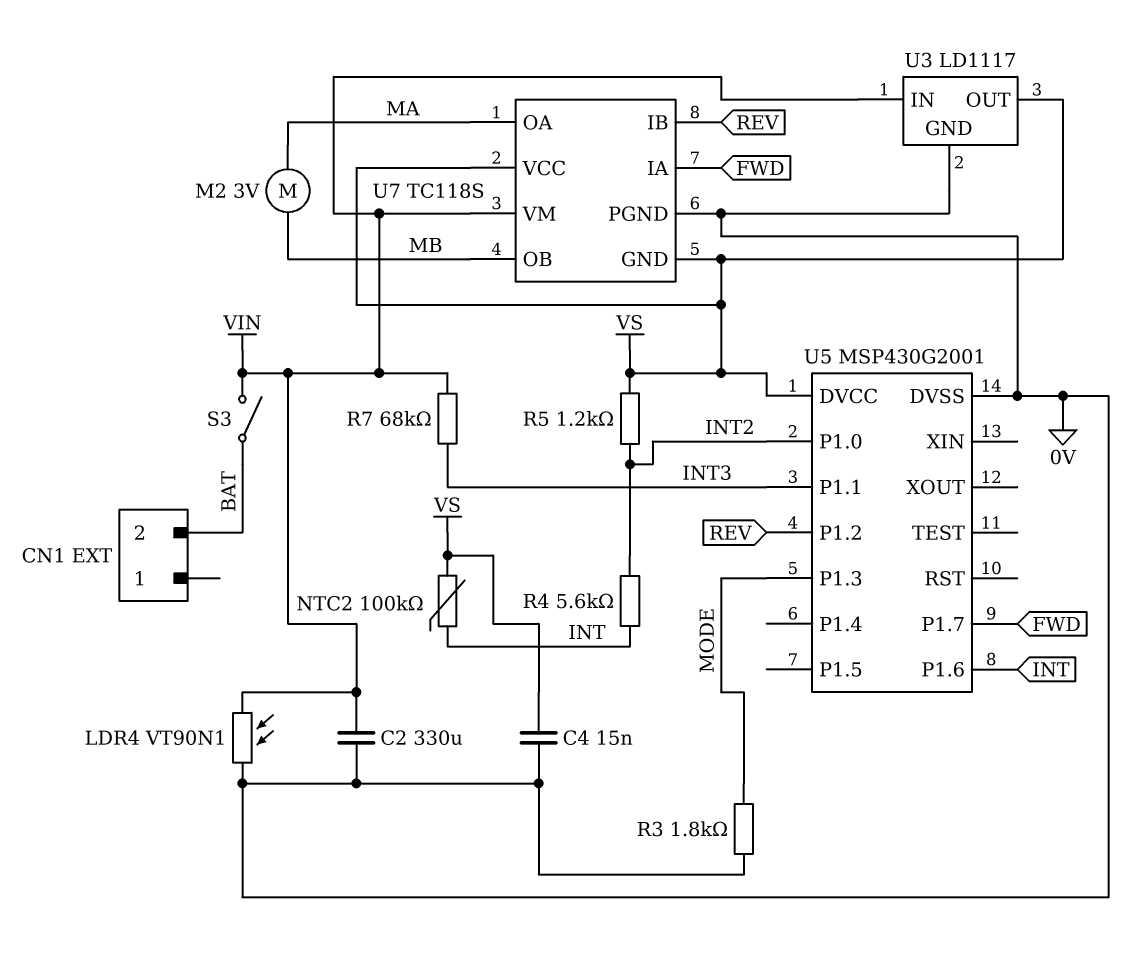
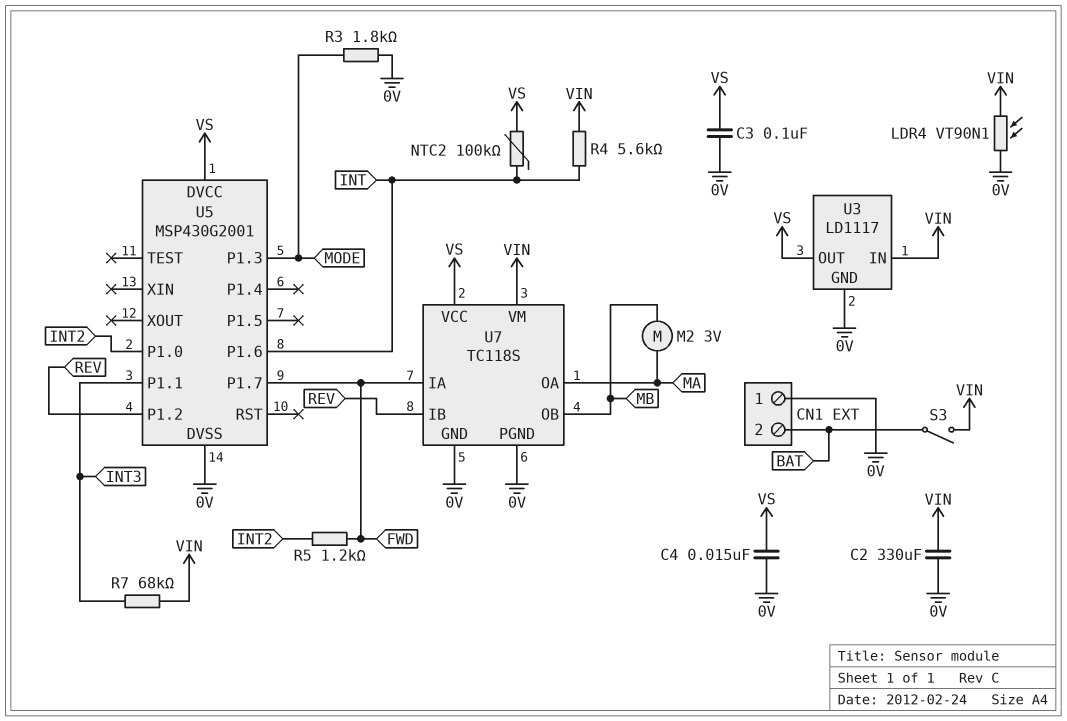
C3: none -> 100nF (0V, VS)
CN1 pin 1: none -> 0V
R4: 5.6k (INT, INT2) -> 5.6k (INT, VIN)
R5: 1.2k (INT2, VS) -> 1.2k (FWD, INT2)
U7 pin GND: VS -> 0V

